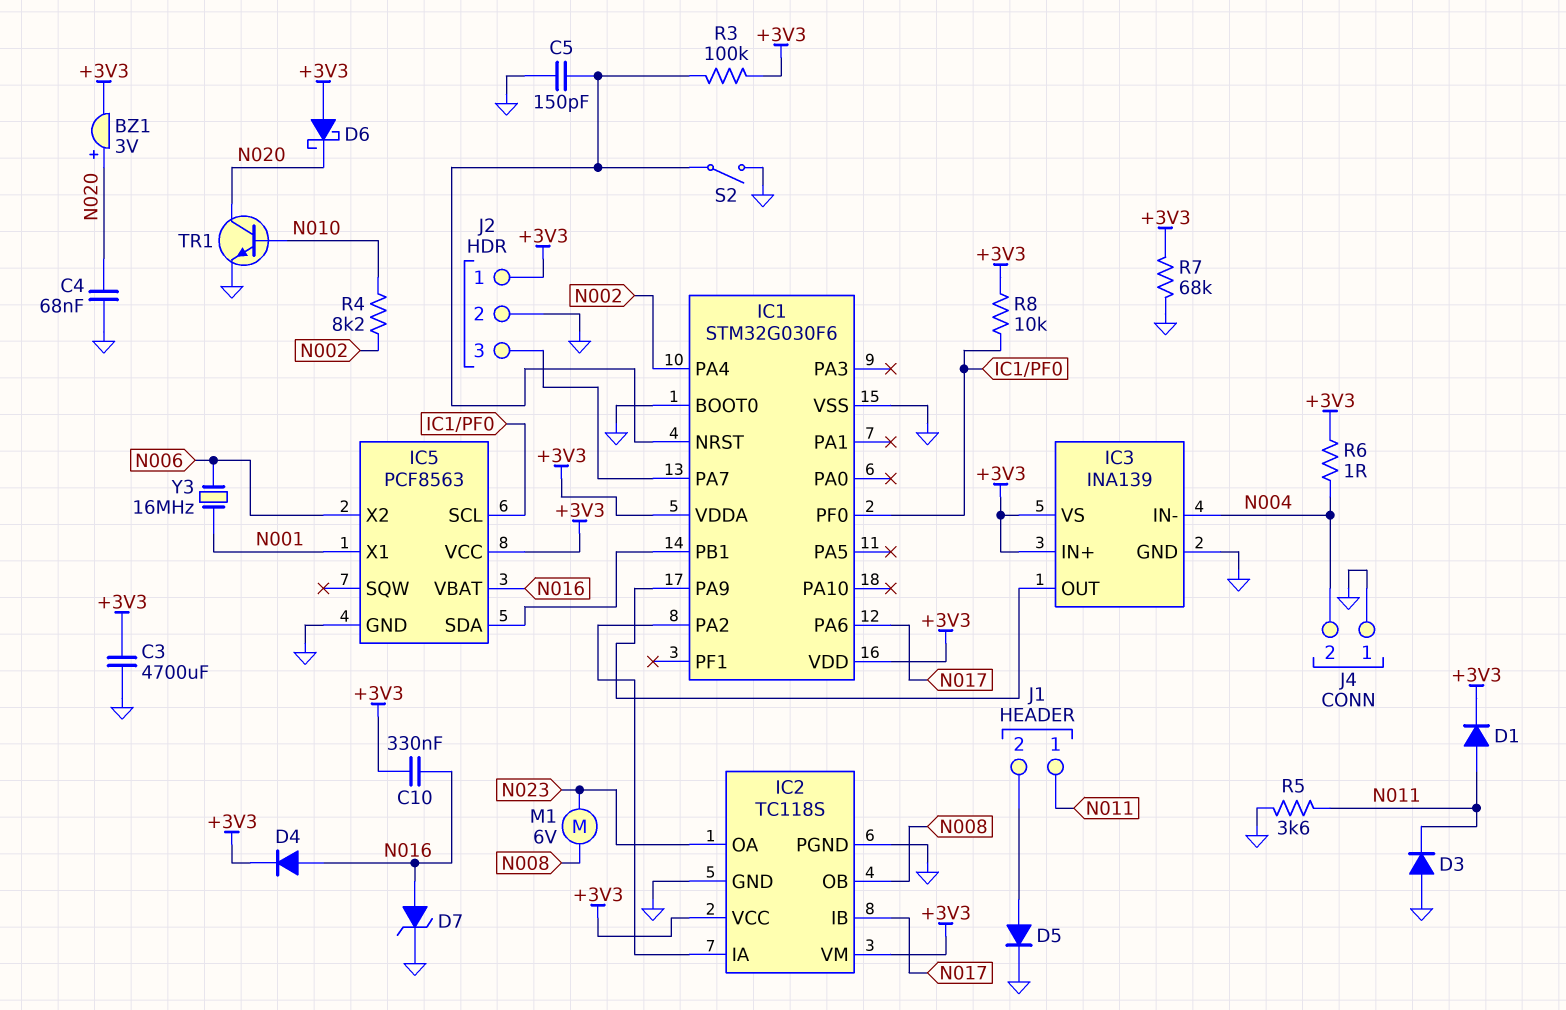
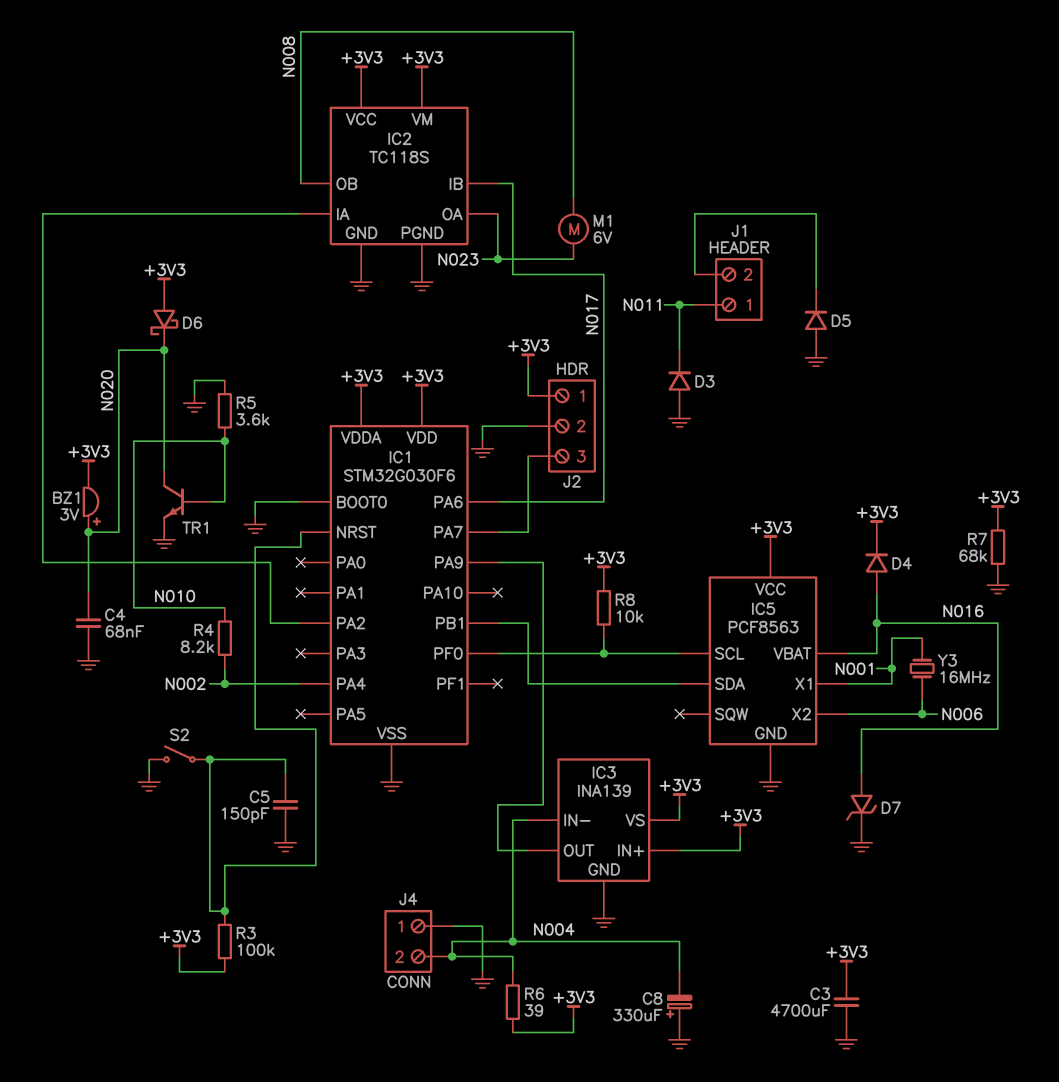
C8: none -> 330uF (plus GND, minus N004)
C10: 330nF (+3V3, N016) -> none
D1: diode (A N011, K +3V3) -> none
D5: diode (A J1/2, K GND) -> diode (A GND, K J1/2)
R5: 3.6k (GND, N011) -> 3.6k (GND, N010)
R6: 1 (+3V3, N004) -> 39 (+3V3, N004)

